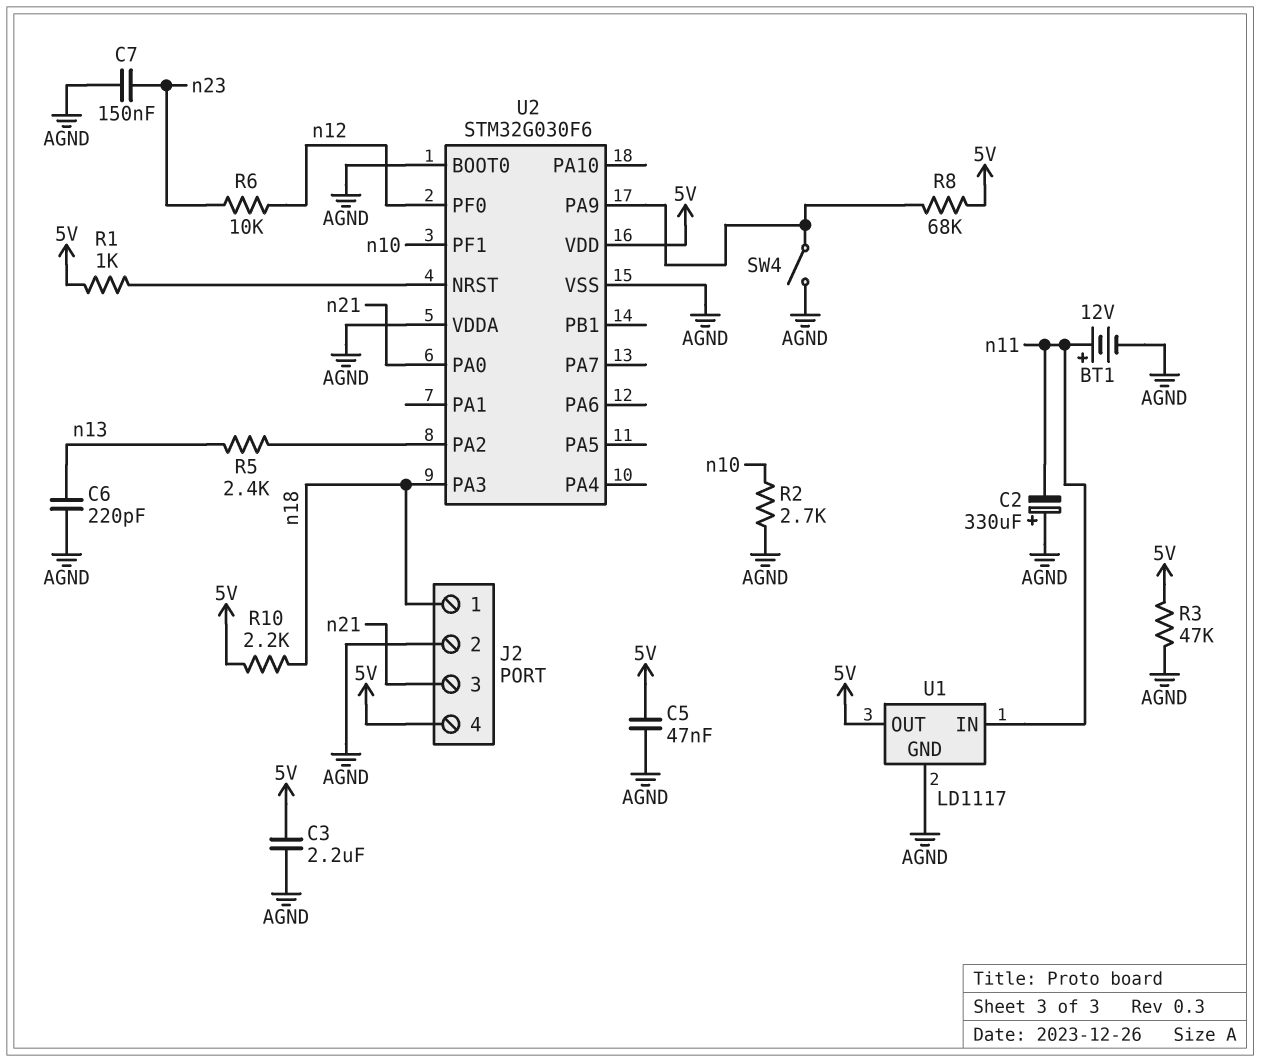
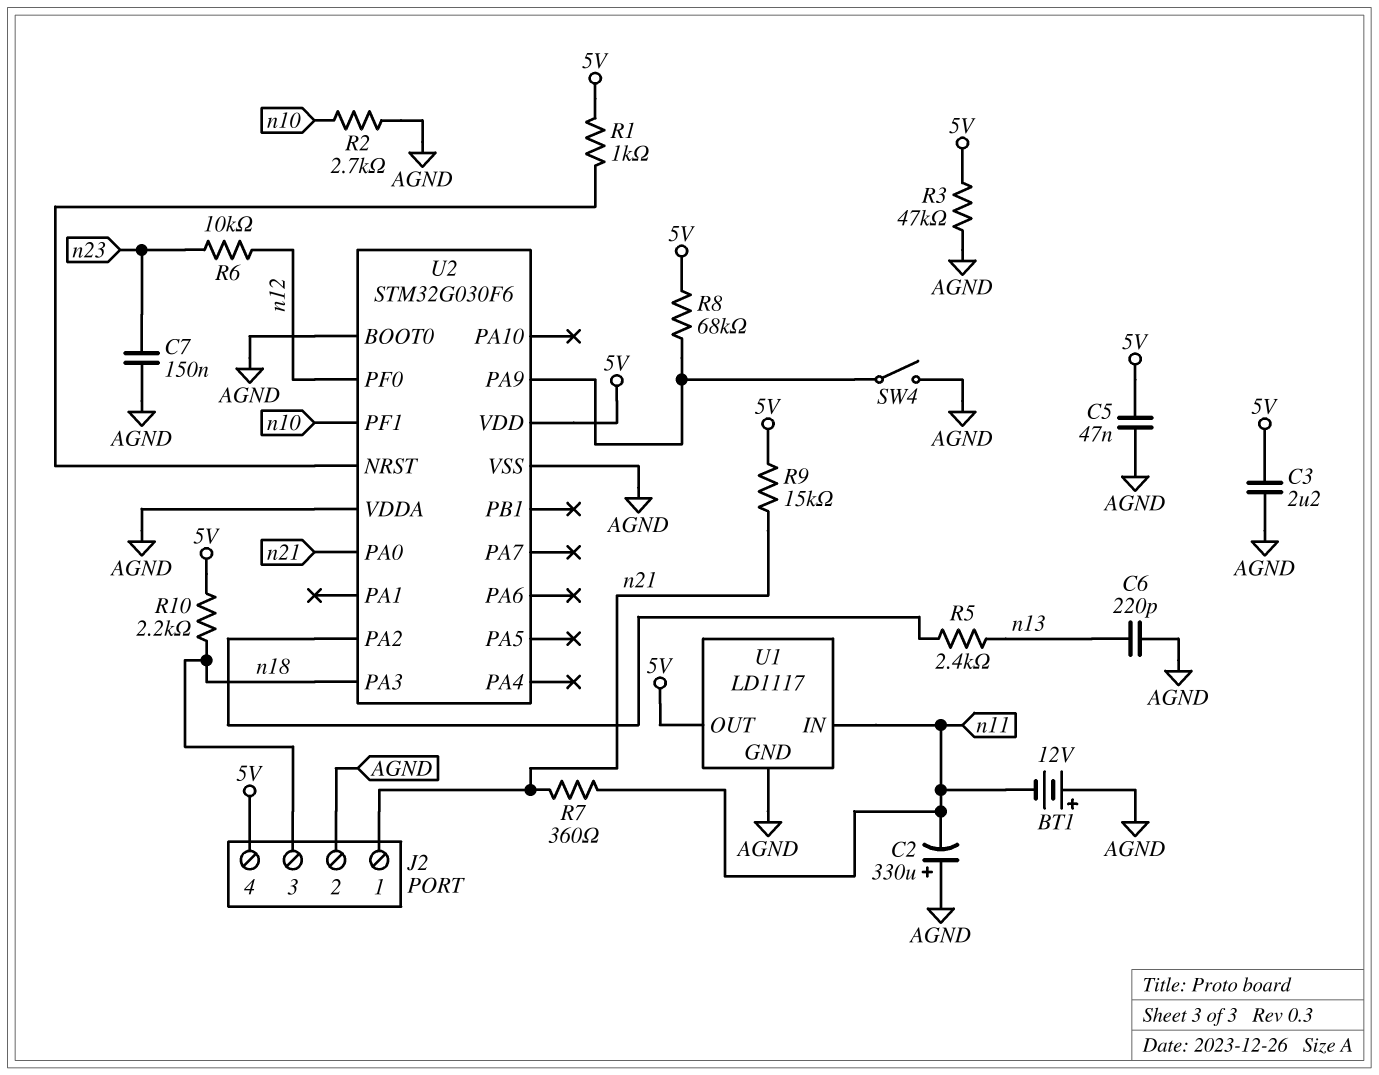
BT1: 12V (plus n11, minus AGND) -> 12V (plus AGND, minus n11)
J2 pin 1: n18 -> n21
J2 pin 3: n21 -> n18
R7: none -> 360 (n11, n21)
R9: none -> 15k (5V, n21)

